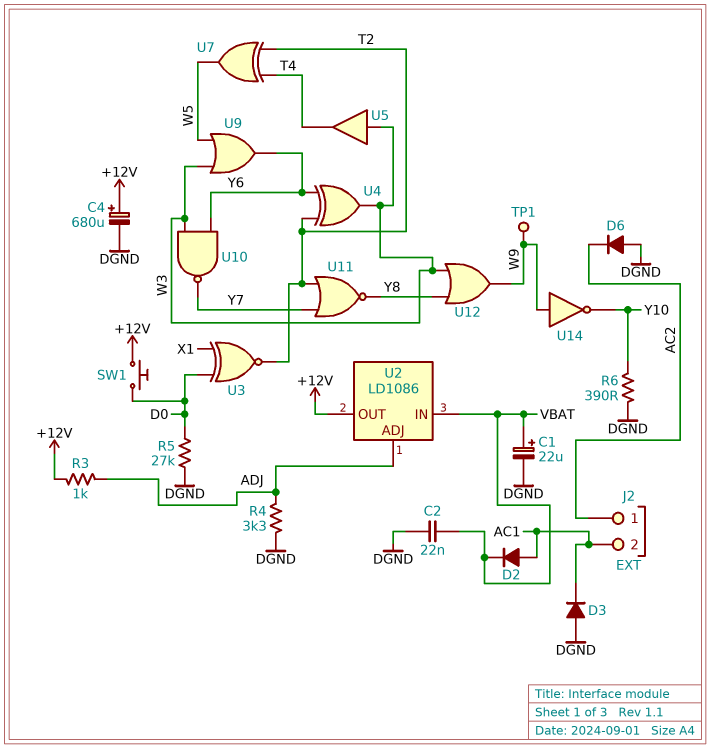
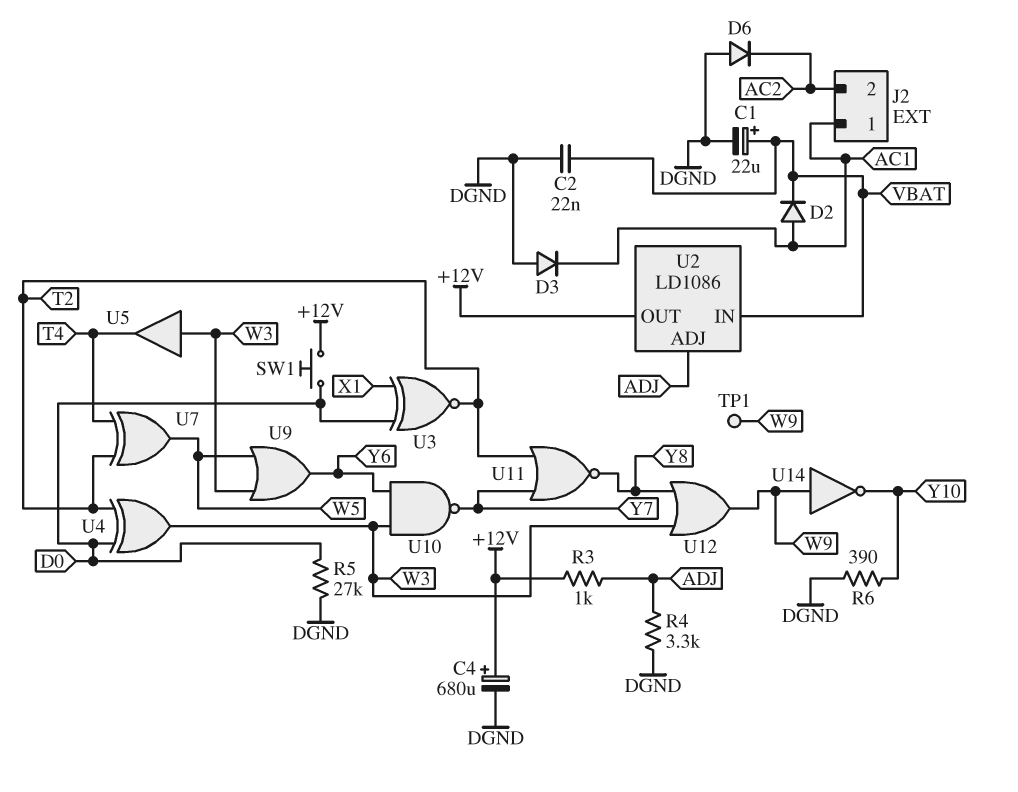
J2 pin 1: AC2 -> AC1
J2 pin 2: AC1 -> AC2
U4: XOR (in T2, in Y6, out W3) -> XOR (in D0, in T2, out W3)

